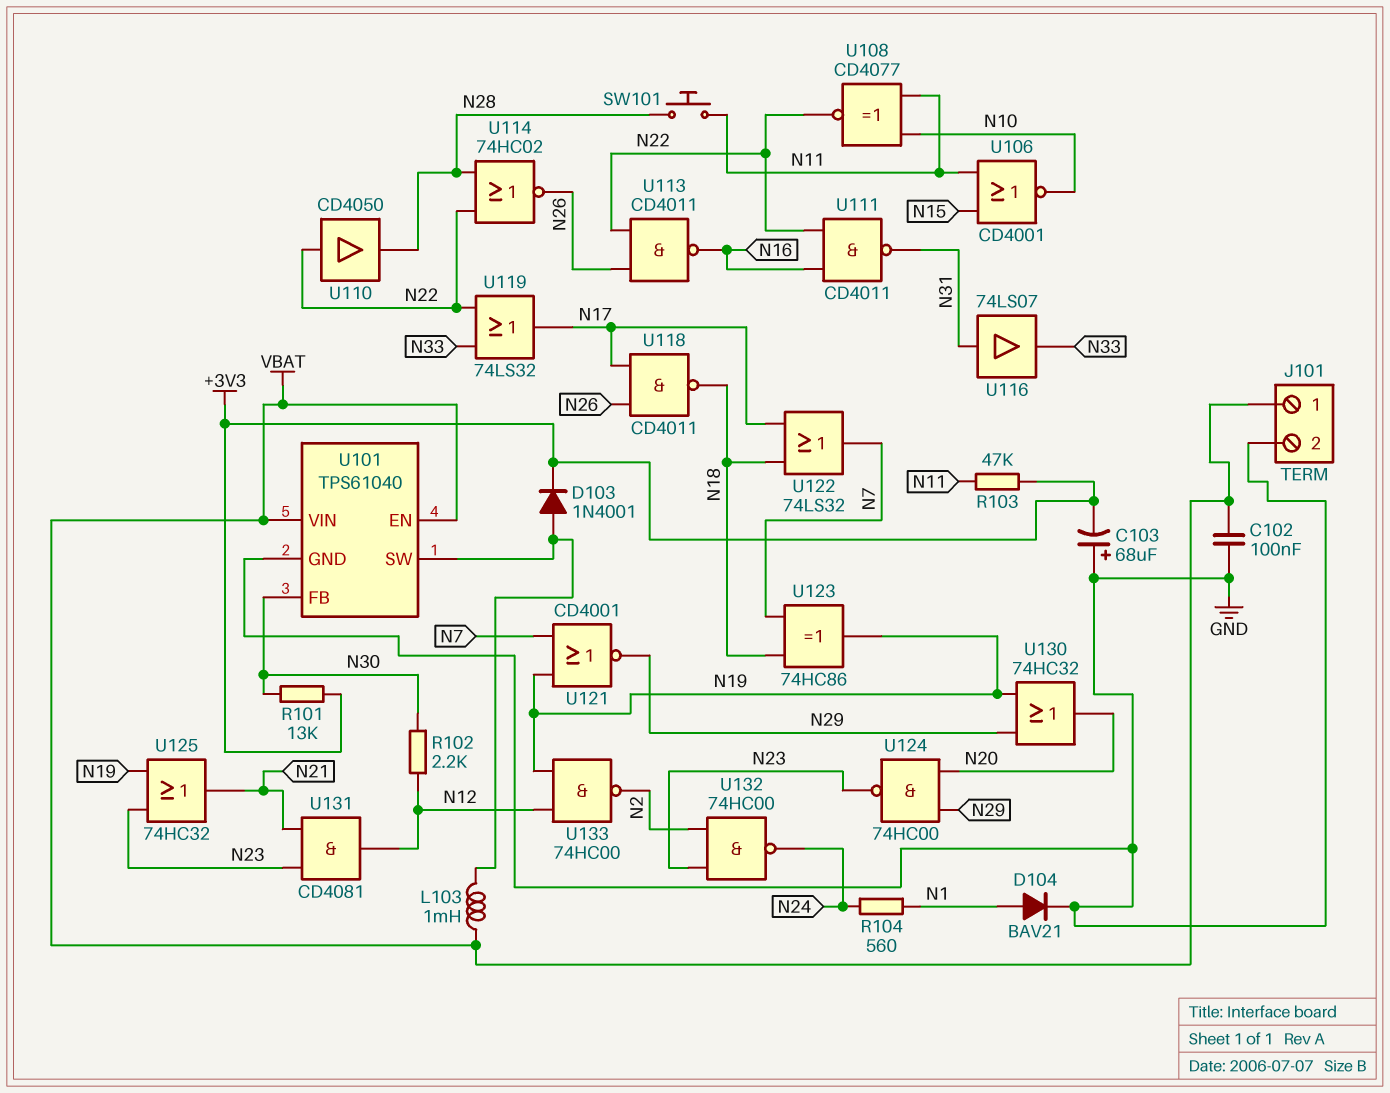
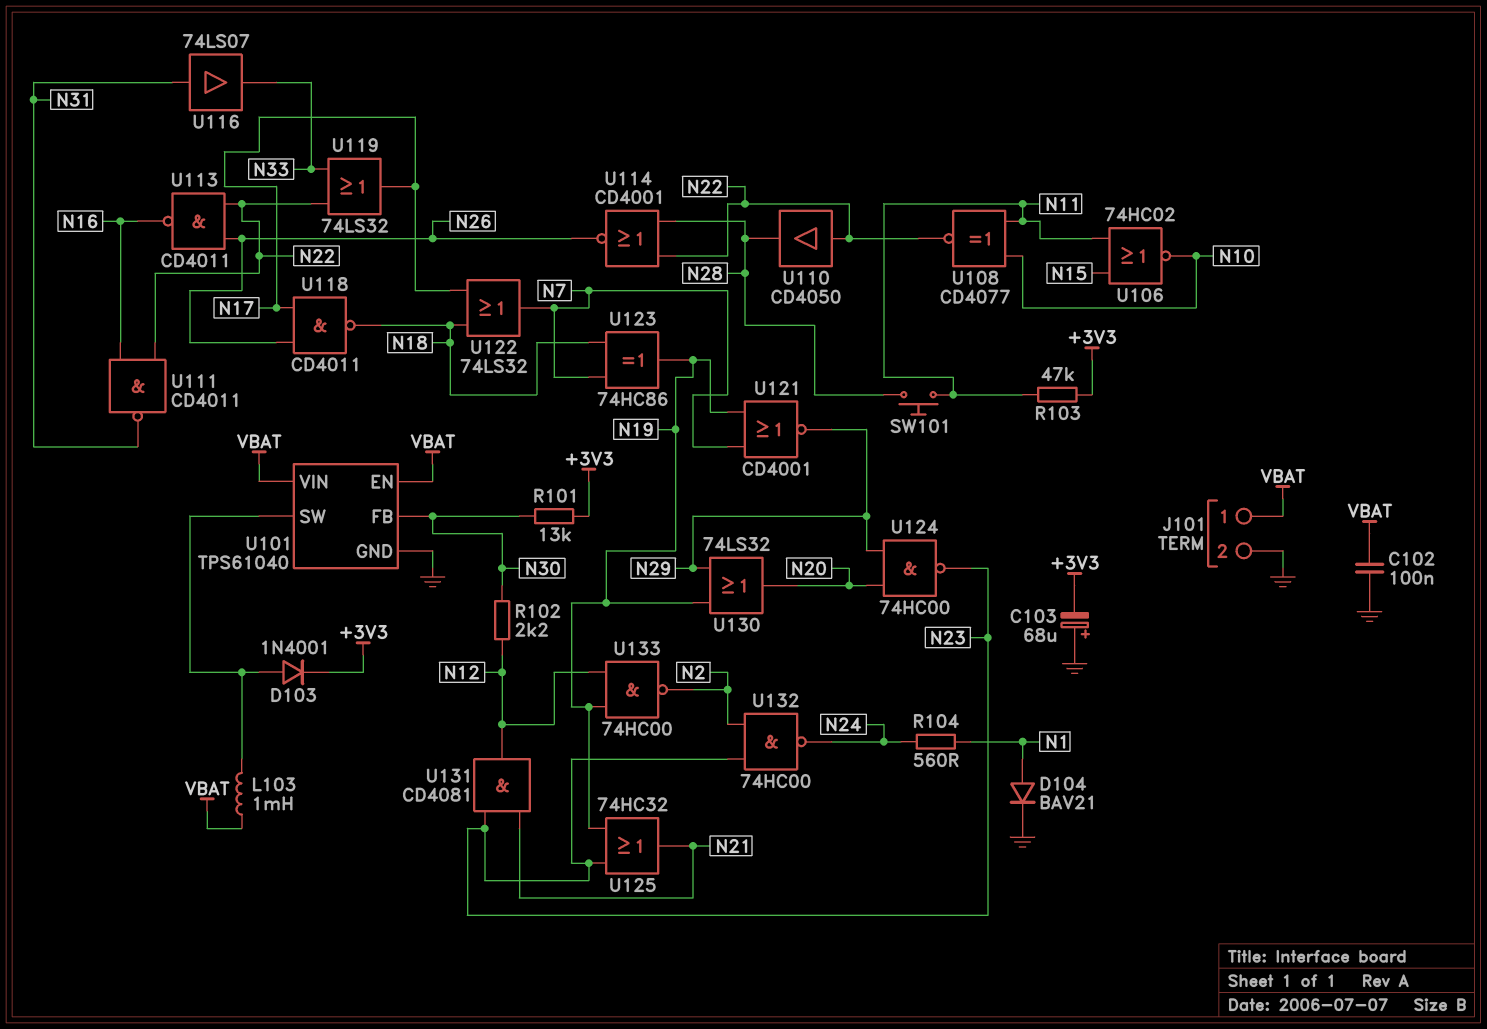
U106: NOR CD4001 (in N11, in N15, out N10) -> NOR 74HC02 (in N11, in N15, out N10)
U114: NOR 74HC02 (in N22, in N28, out N26) -> NOR CD4001 (in N22, in N28, out N26)
U130: OR 74HC32 (in N19, in N29, out N20) -> OR 74LS32 (in N19, in N29, out N20)

